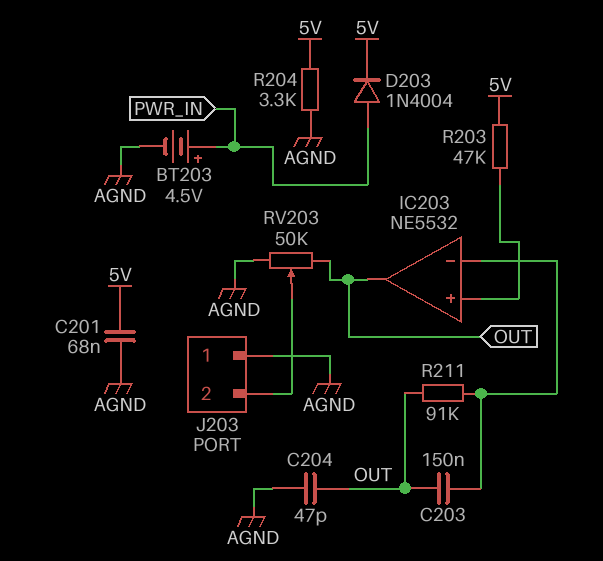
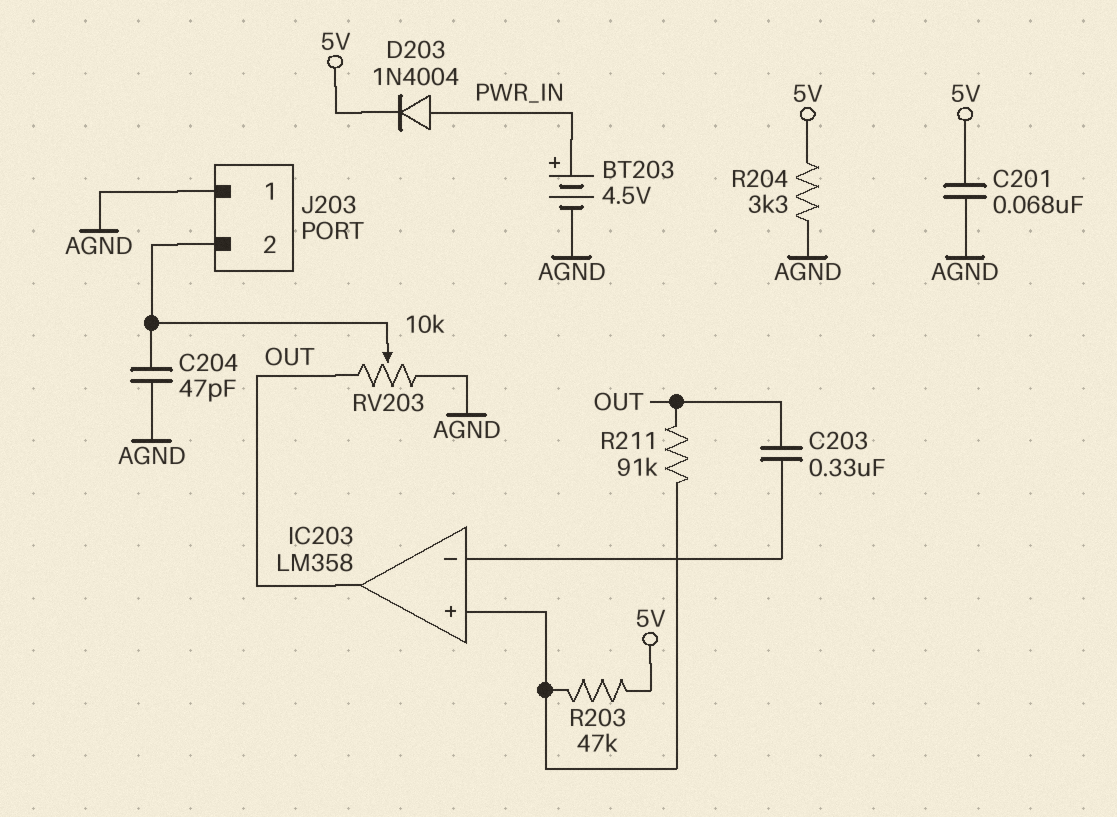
C203: 150nF (IC203/in-, OUT) -> 330nF (IC203/in-, OUT)
C204: 47pF (AGND, OUT) -> 47pF (AGND, J203/2)
IC203: NE5532 -> LM358
R211: 91k (IC203/in-, OUT) -> 91k (IC203/in+, OUT)
RV203: 50k (AGND, OUT, wiper J203/2) -> 10k (AGND, OUT, wiper J203/2)

